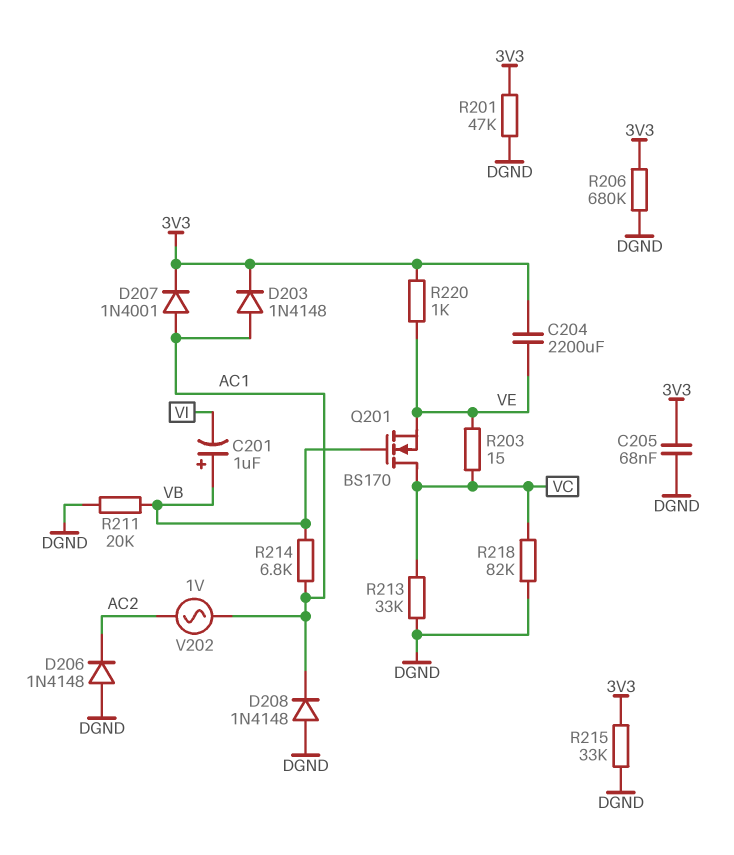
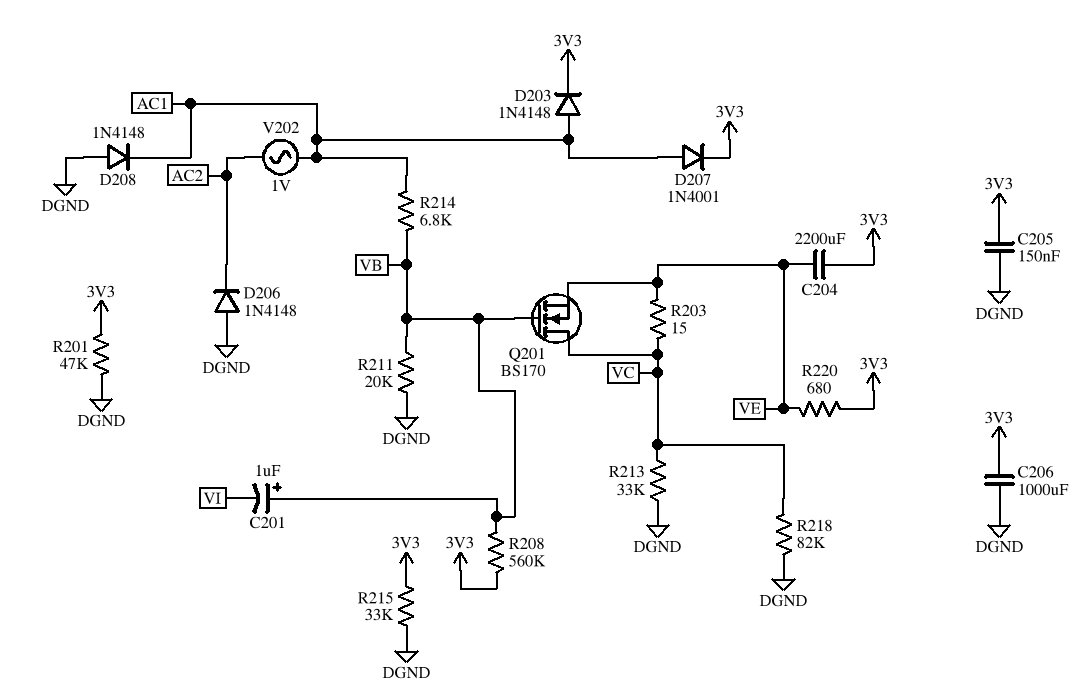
C205: 68nF (3V3, DGND) -> 150nF (3V3, DGND)
C206: none -> 1000uF (3V3, DGND)
R206: 680k (3V3, DGND) -> none
R208: none -> 560k (3V3, VB)
R220: 1k (3V3, VE) -> 680 (3V3, VE)

